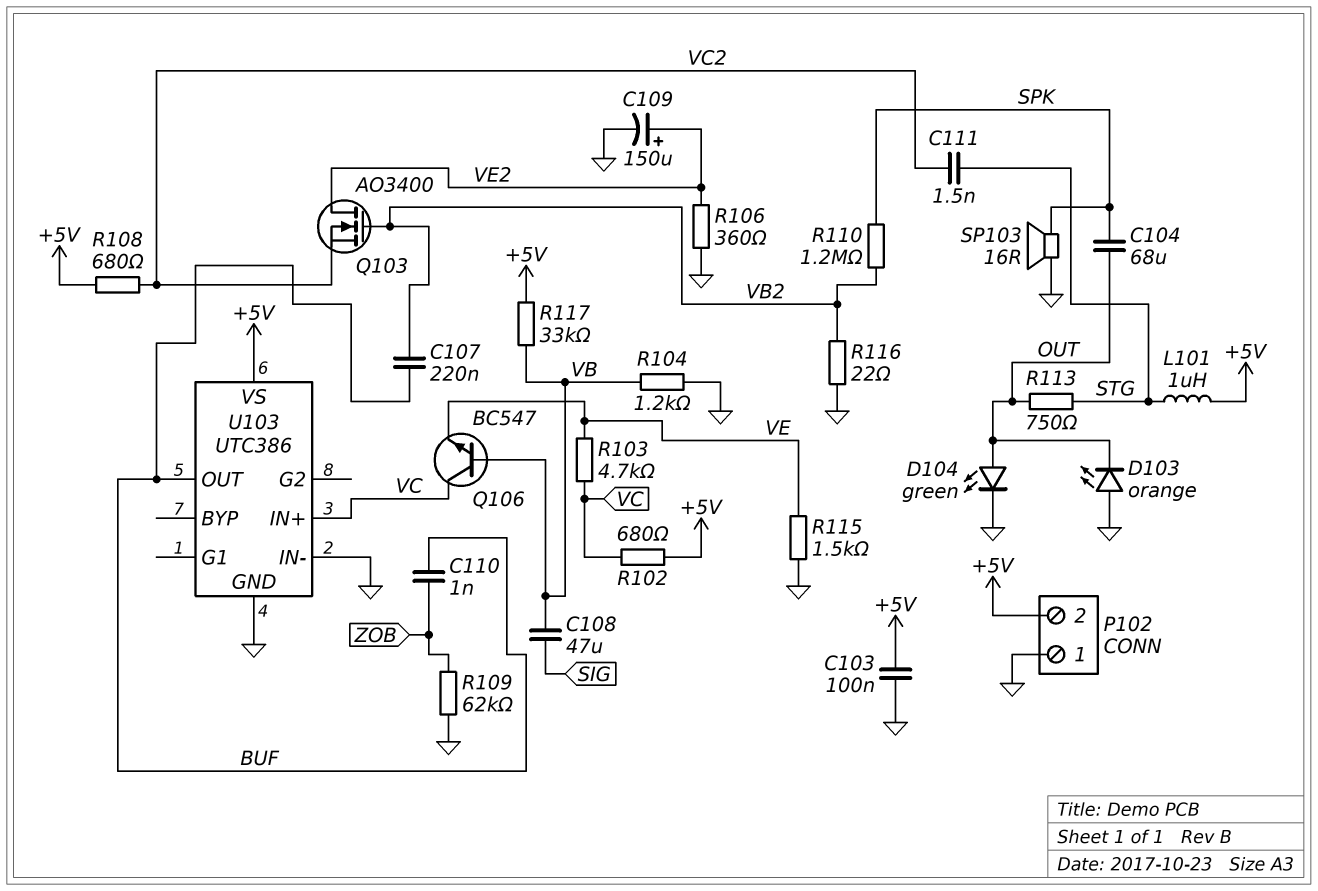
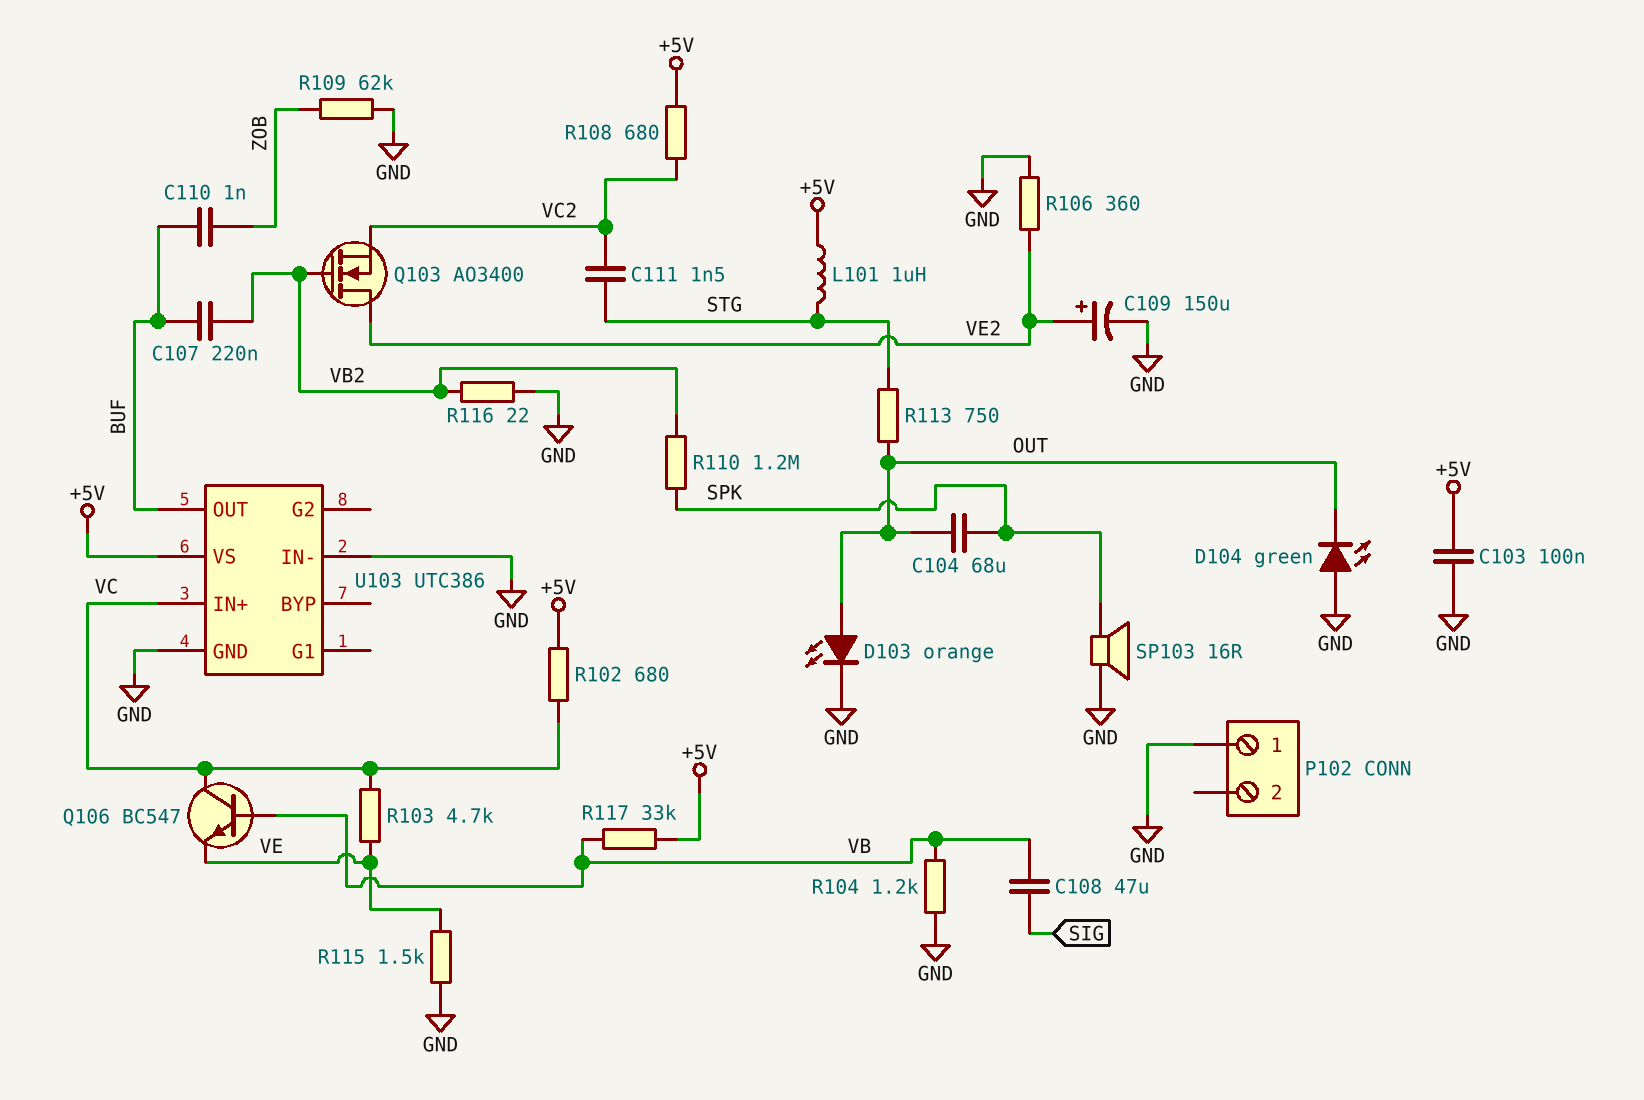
D103: LED orange (A GND, K OUT) -> LED orange (A OUT, K GND)
D104: LED green (A OUT, K GND) -> LED green (A GND, K OUT)
P102 pin 2: +5V -> none

